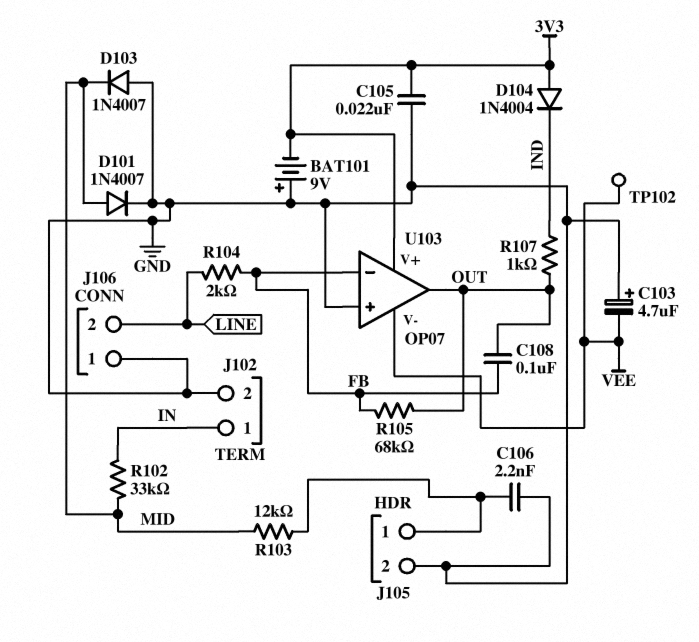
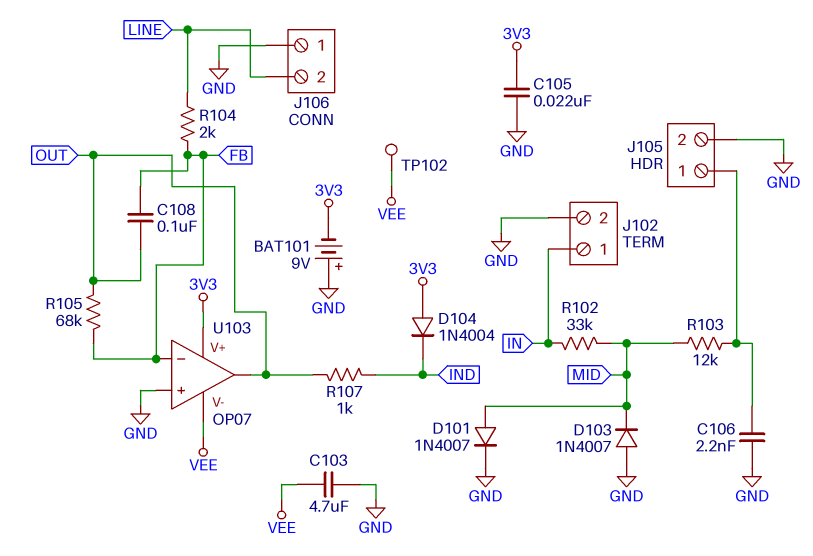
C103: 4.7uF (plus GND, minus VEE) -> 4.7uF (GND, VEE)

